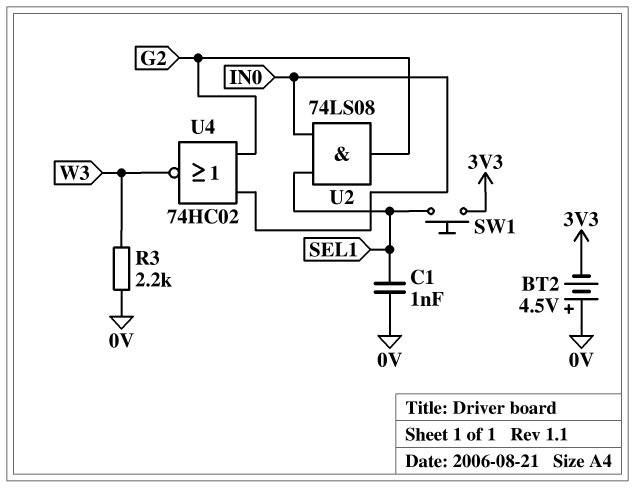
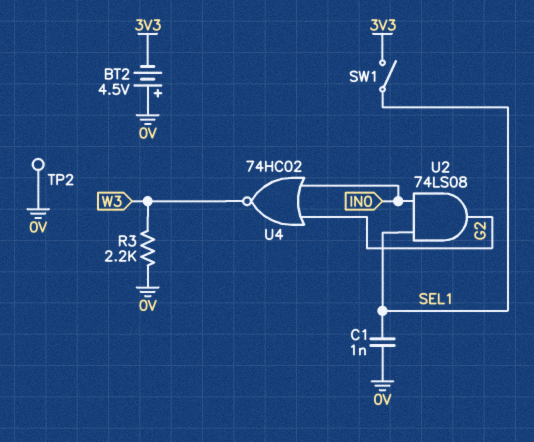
SW1: button (3V3, SEL1) -> switch (3V3, SEL1)
TP2: none -> test point (0V)

